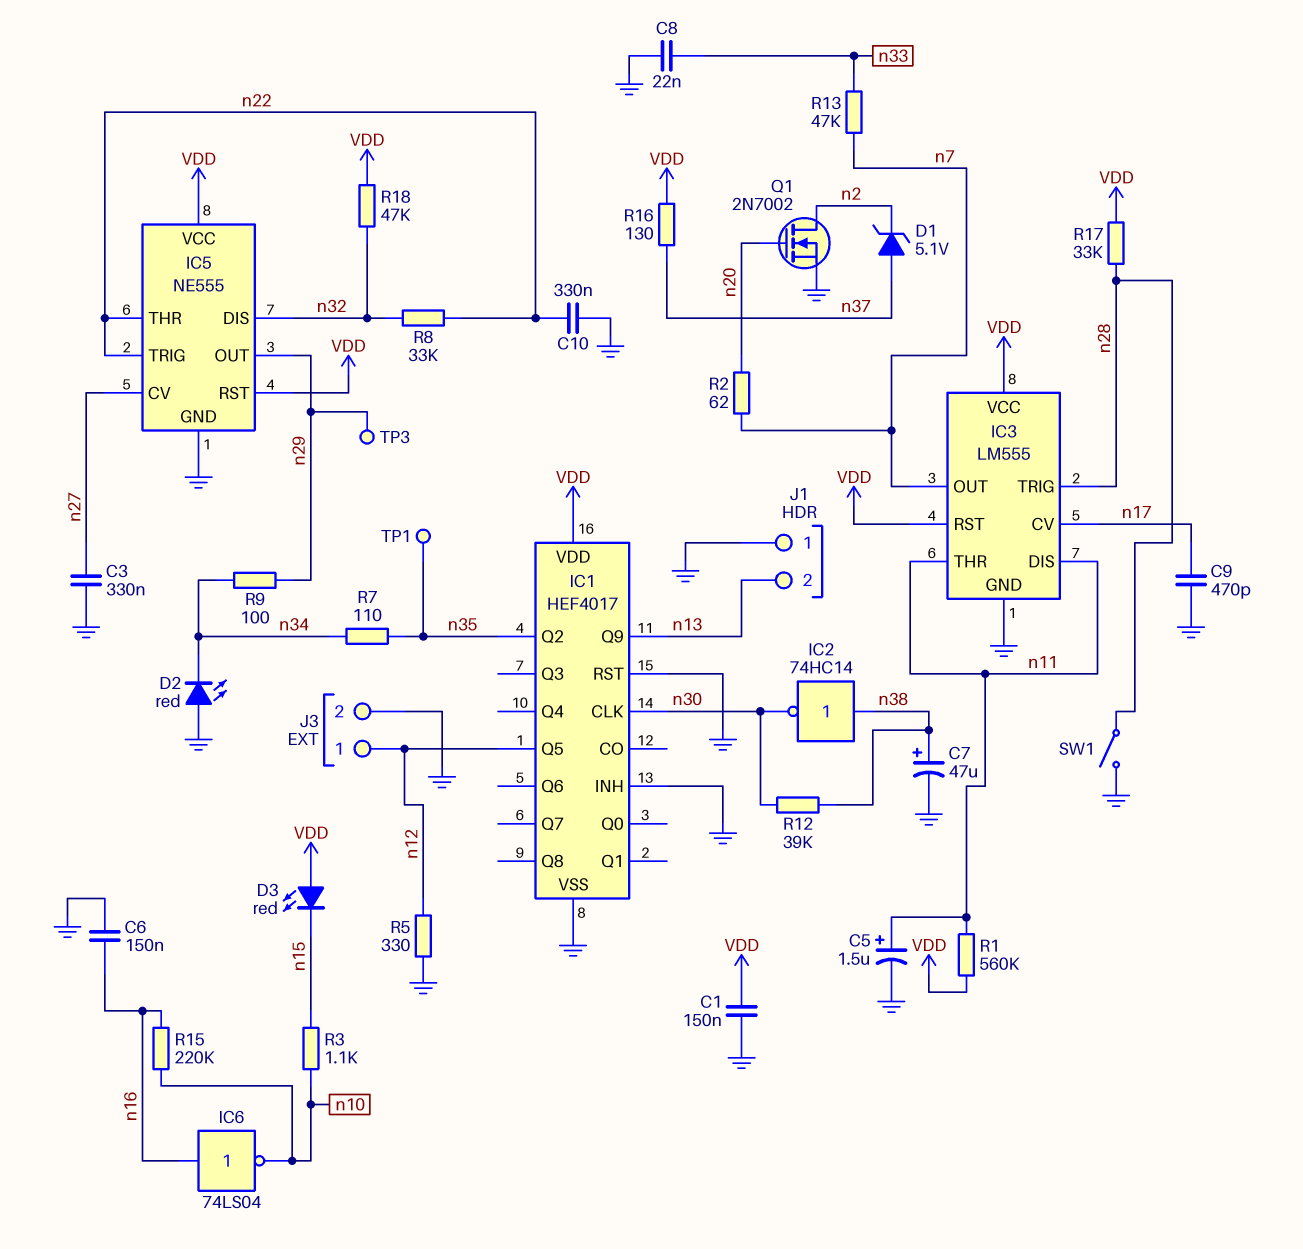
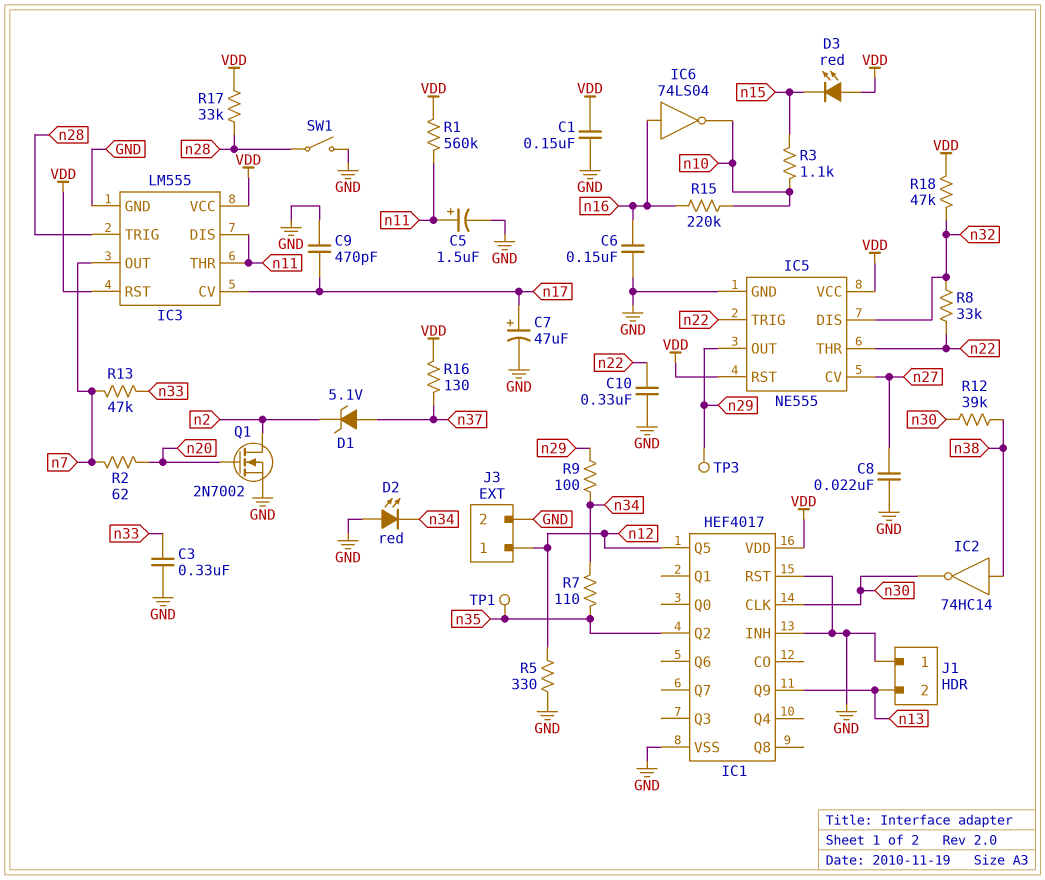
C3: 330nF (GND, n27) -> 330nF (GND, n33)
C7: 47uF (plus n38, minus GND) -> 47uF (plus n17, minus GND)
C8: 22nF (GND, n33) -> 22nF (GND, n27)

